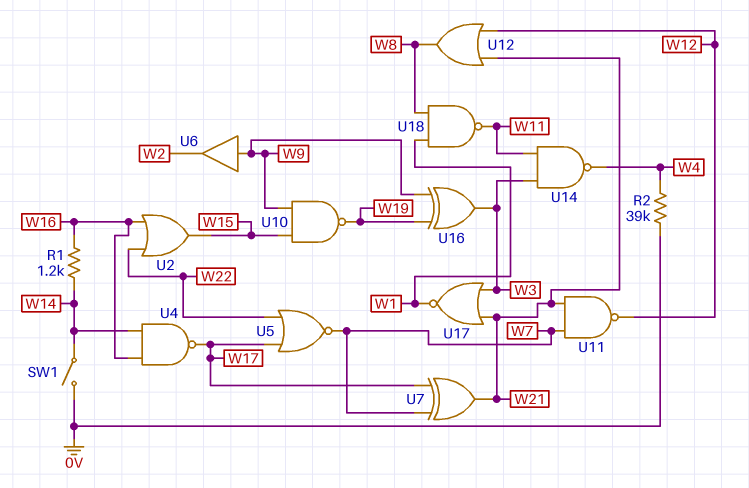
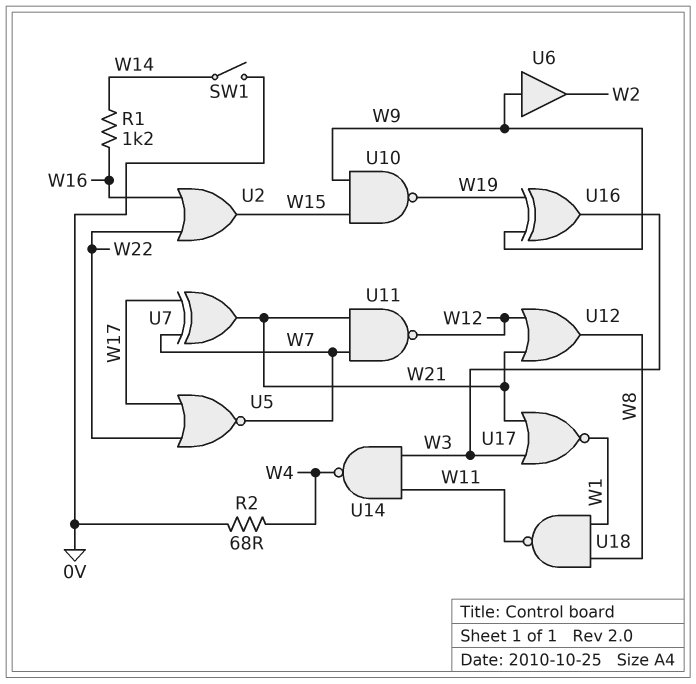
R2: 39k (0V, W4) -> 68 (0V, W4)
U4: NAND (in W14, in W16, out W17) -> none

